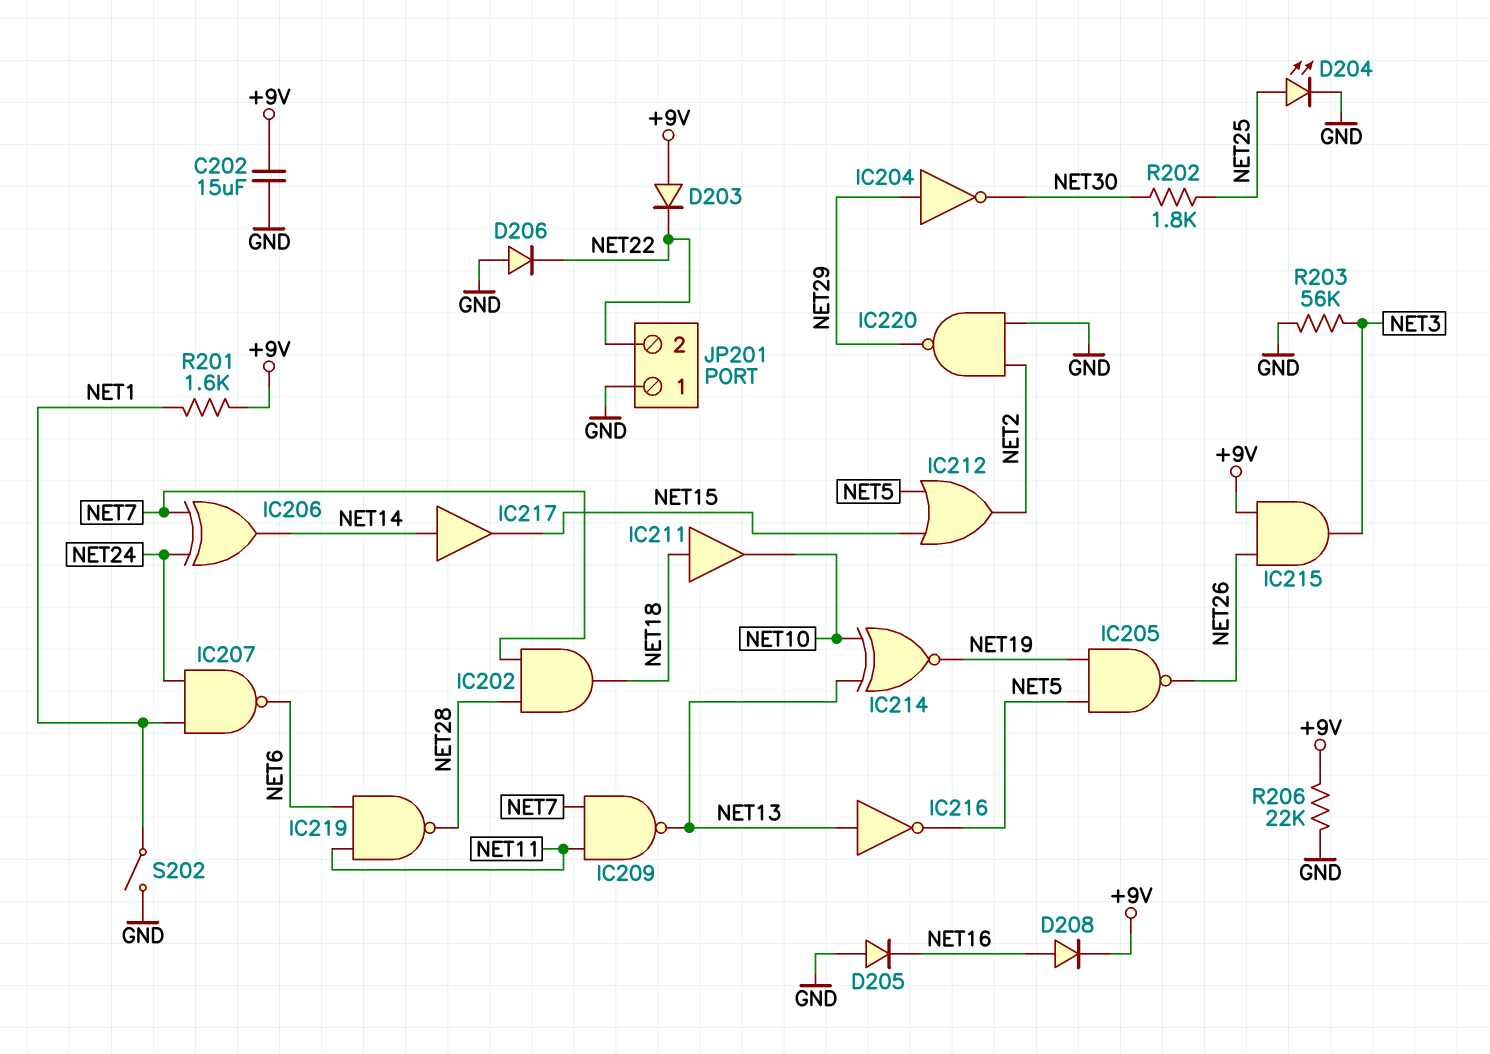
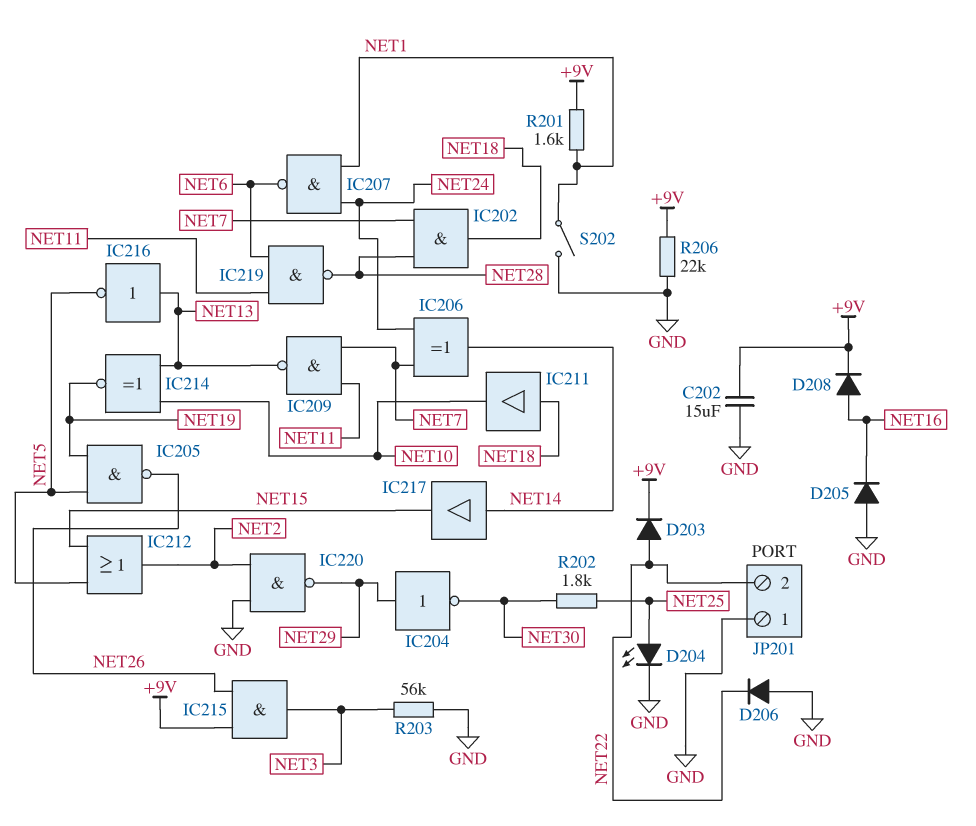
D203: diode (A +9V, K NET22) -> diode (A NET22, K +9V)

